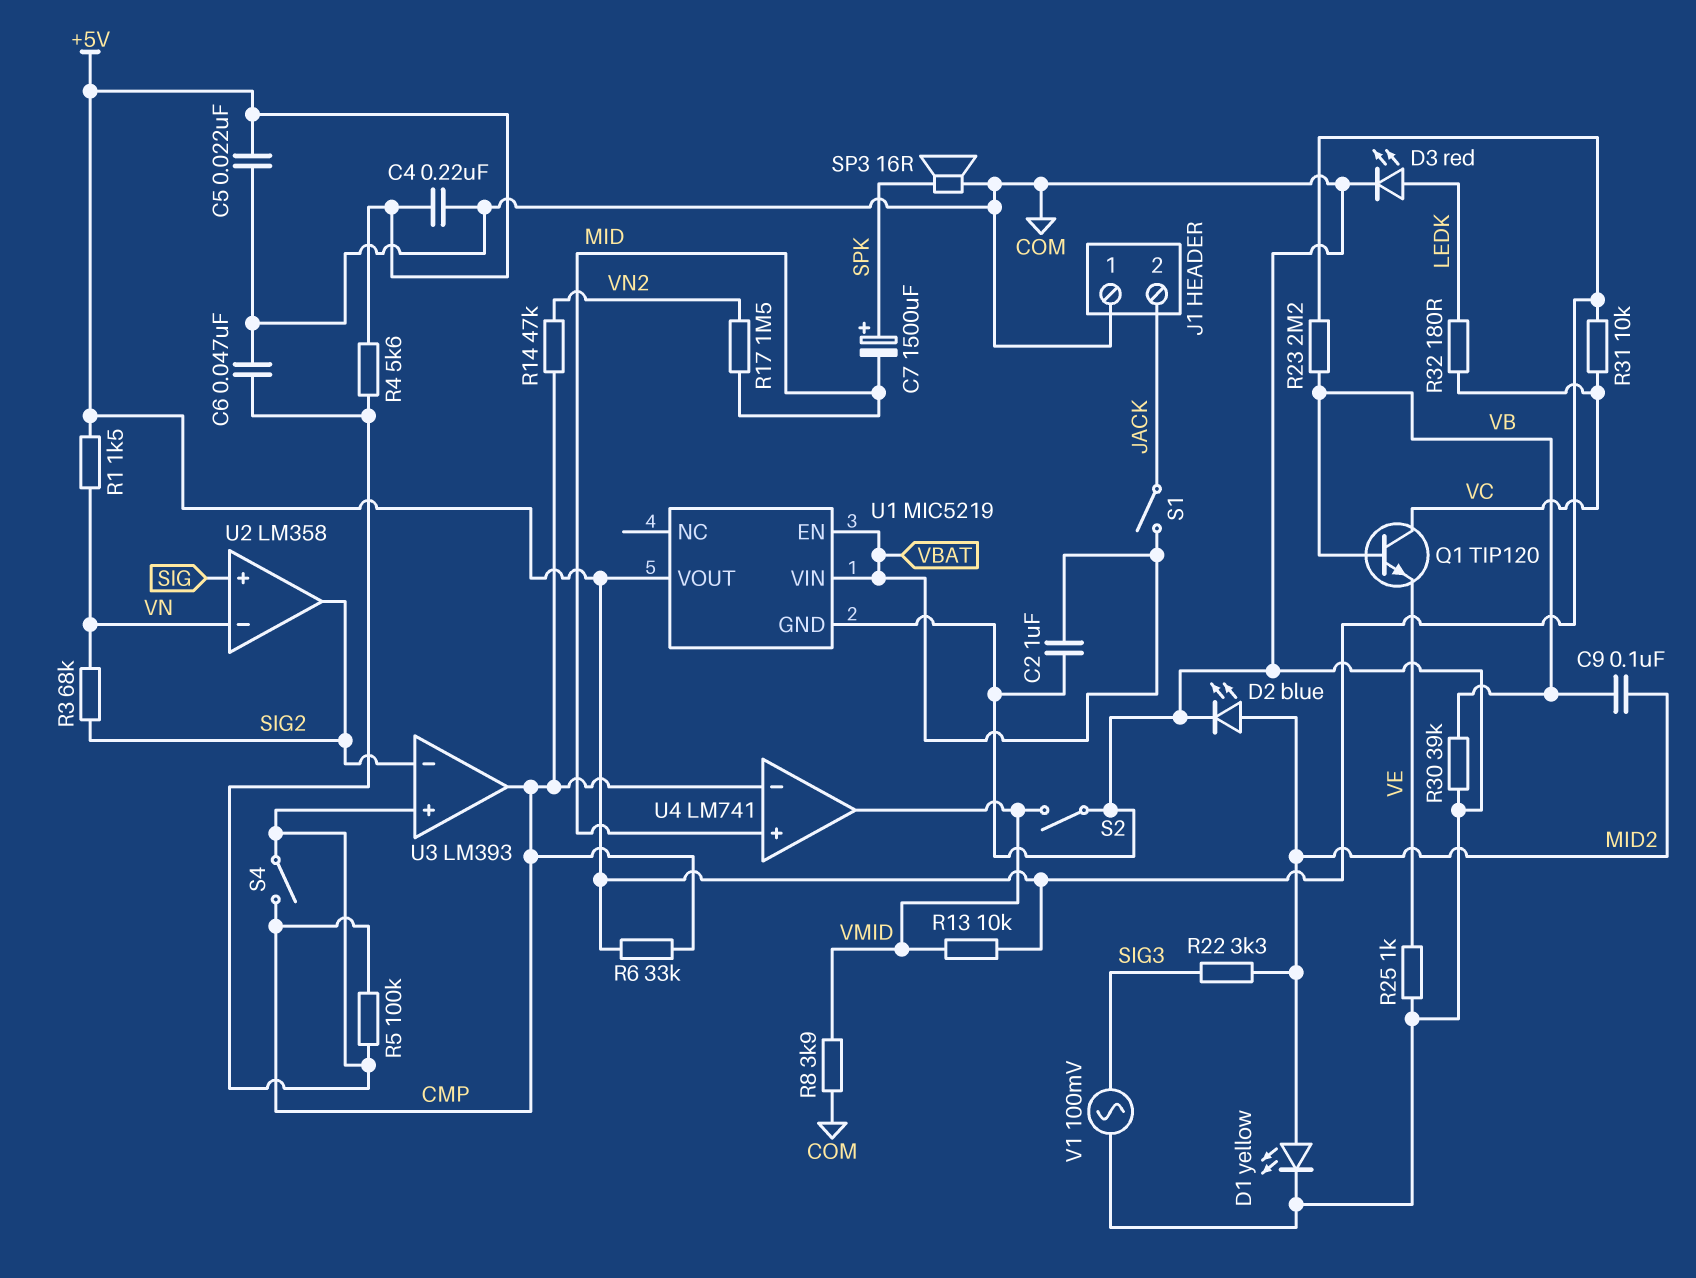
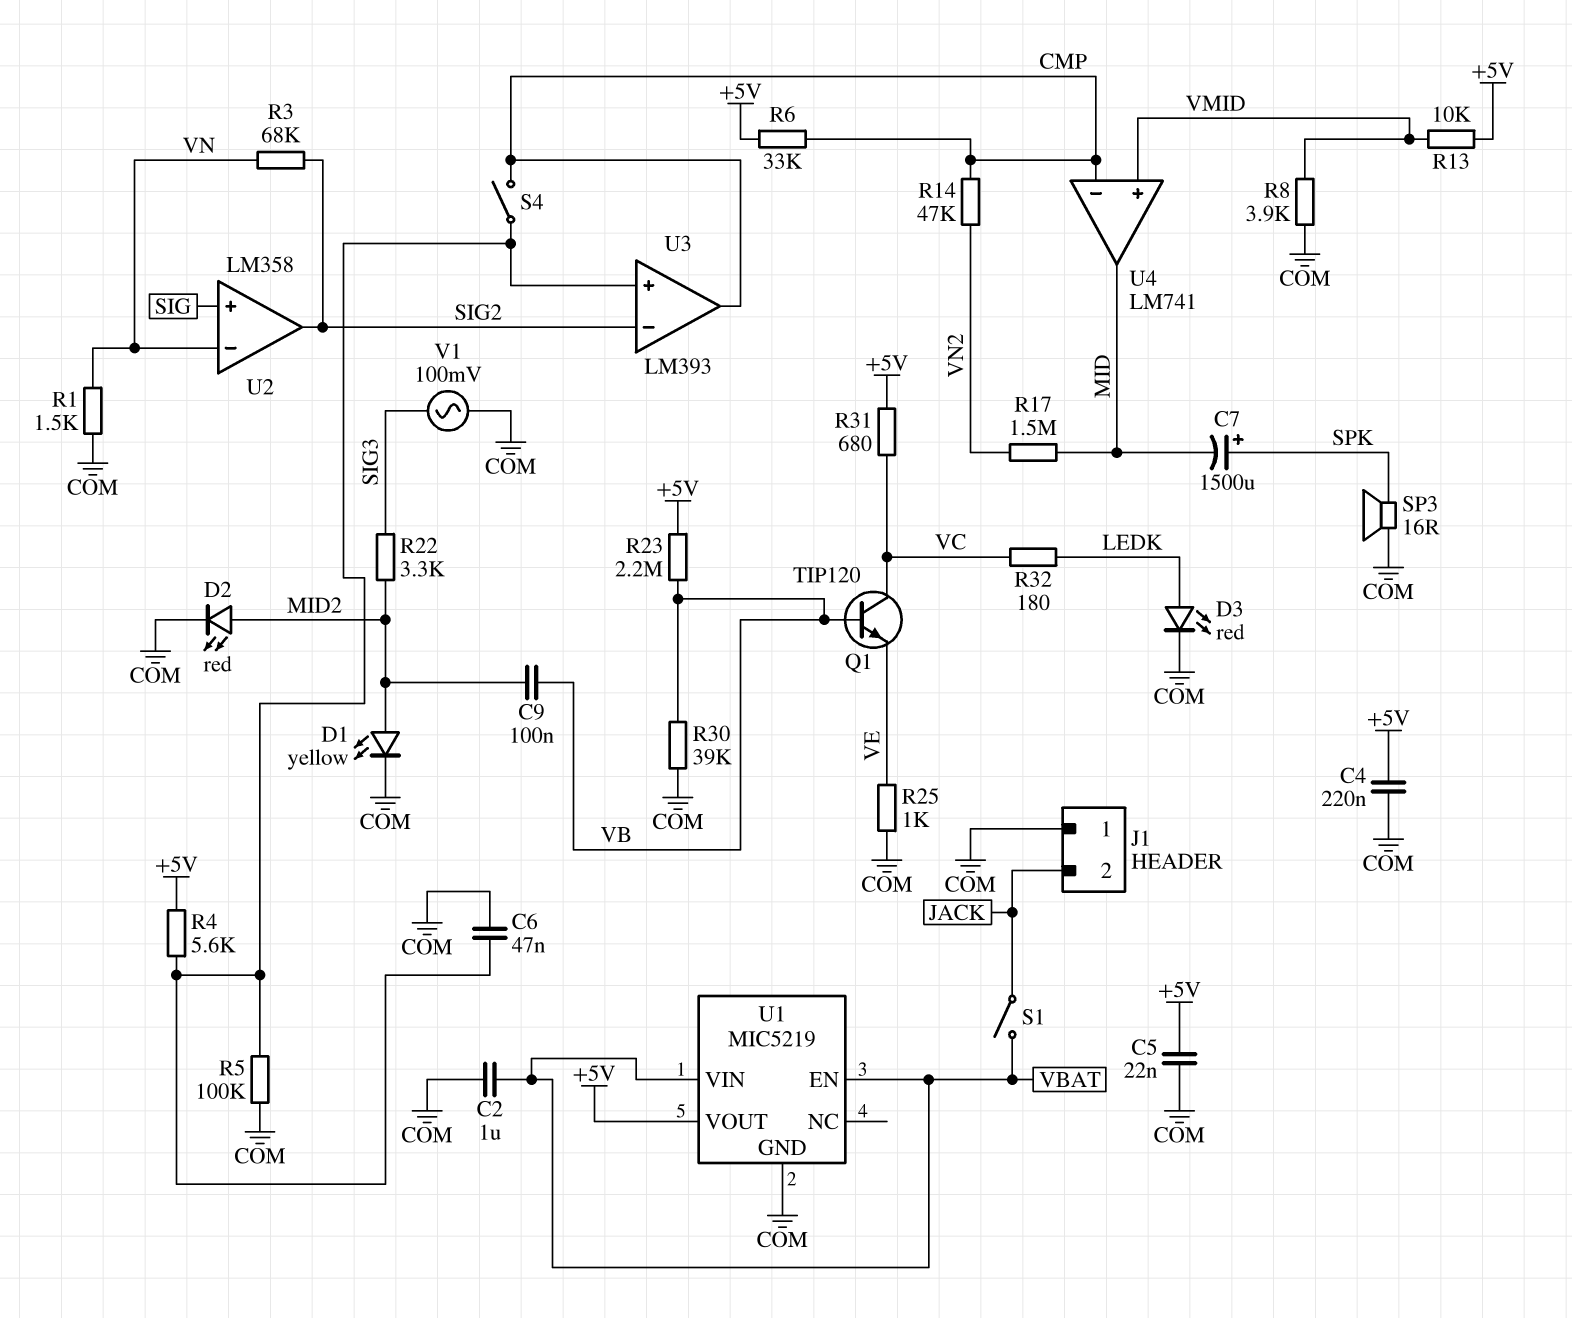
D2: LED blue (A MID2, K COM) -> LED red (A MID2, K COM)
R1: 1.5k (+5V, VN) -> 1.5k (COM, VN)
R5: 100k (CMP, U3/in+) -> 100k (COM, U3/in+)
R31: 10k (+5V, VC) -> 680 (+5V, VC)
S2: switch (COM, VMID) -> none
U4 pin in+: MID -> VMID
U4 pin out: VMID -> MID

